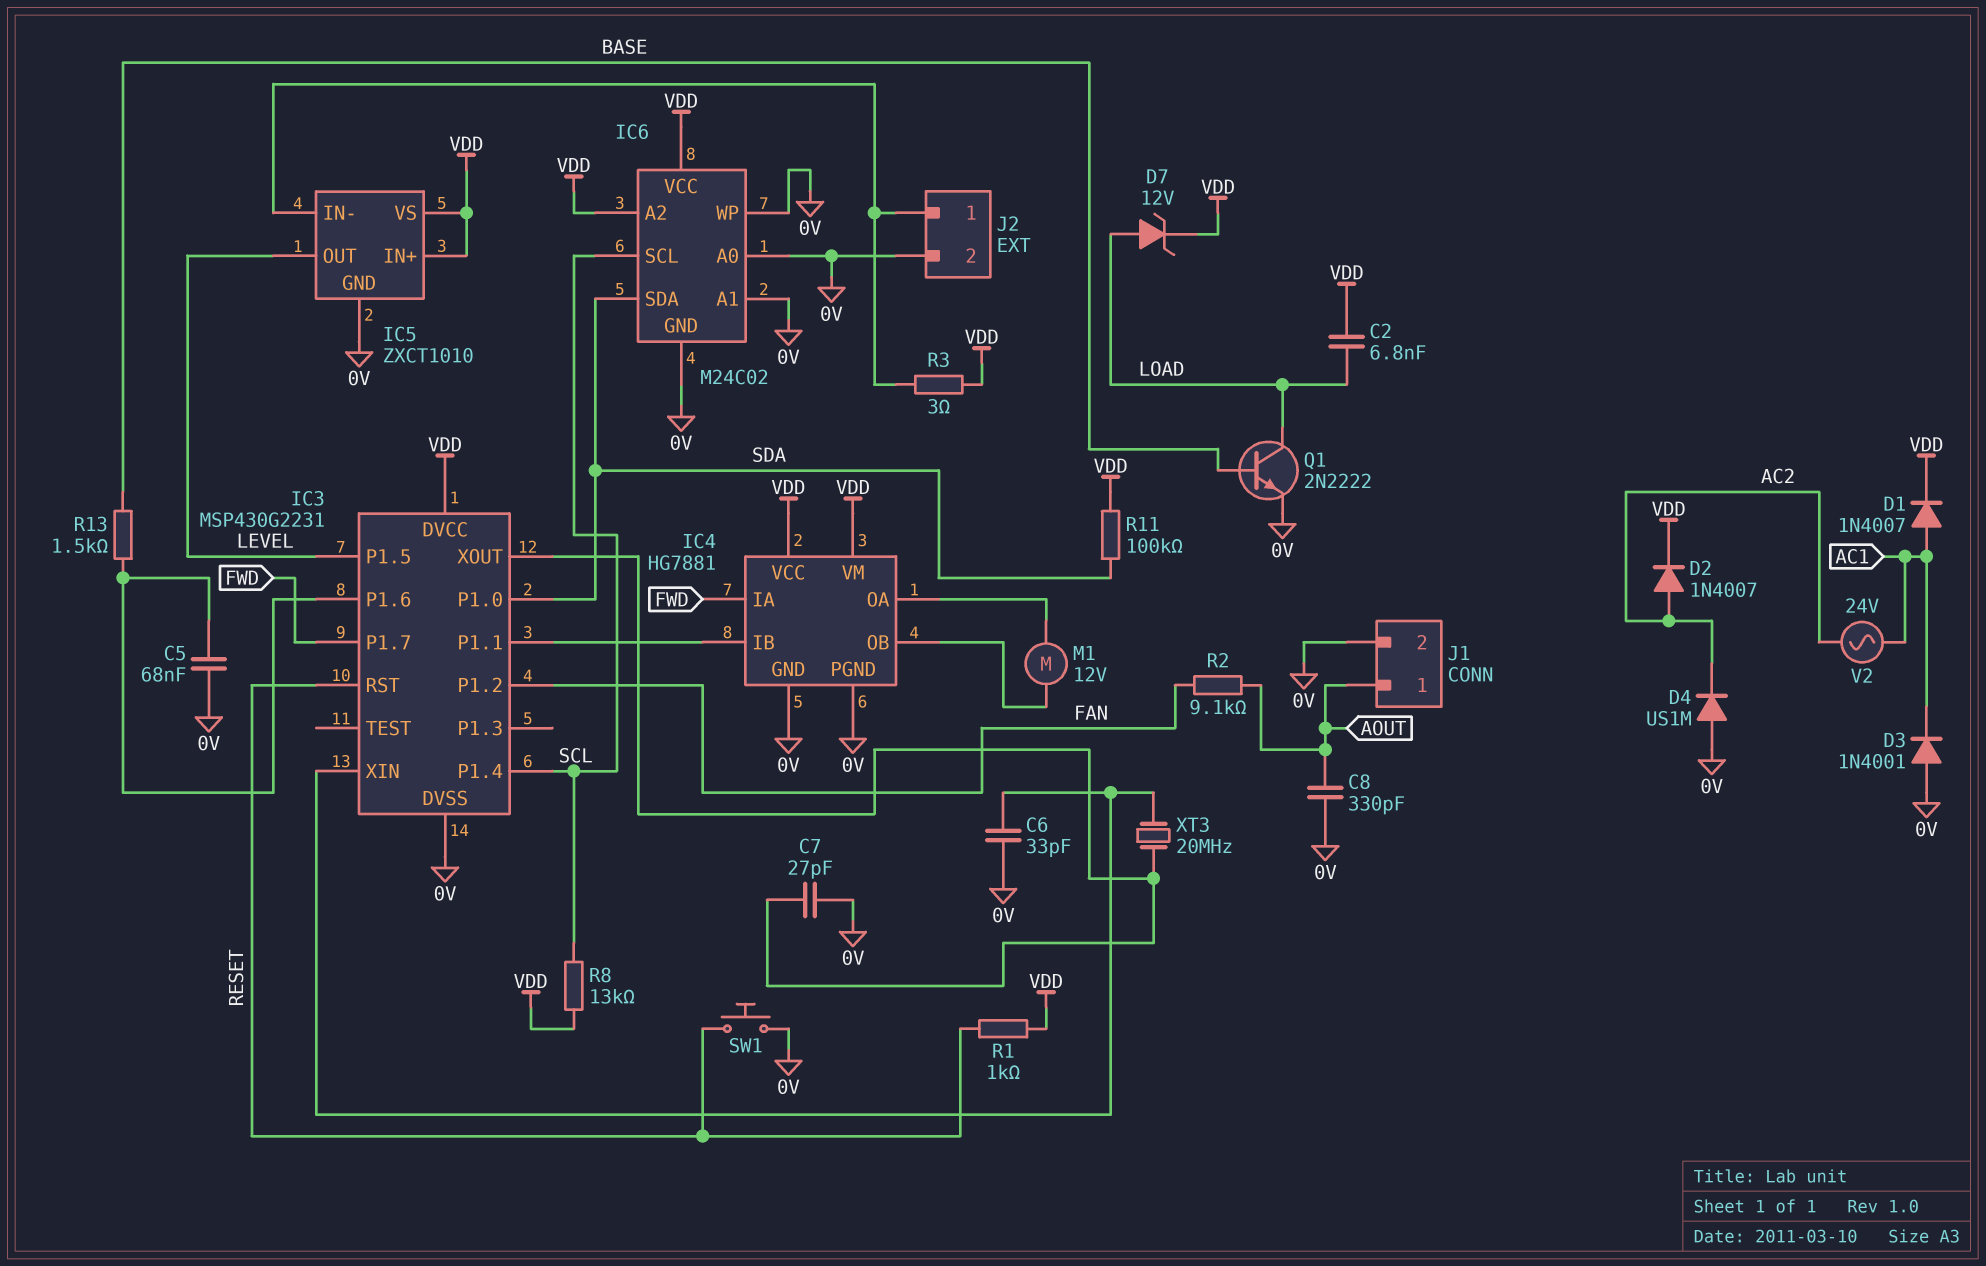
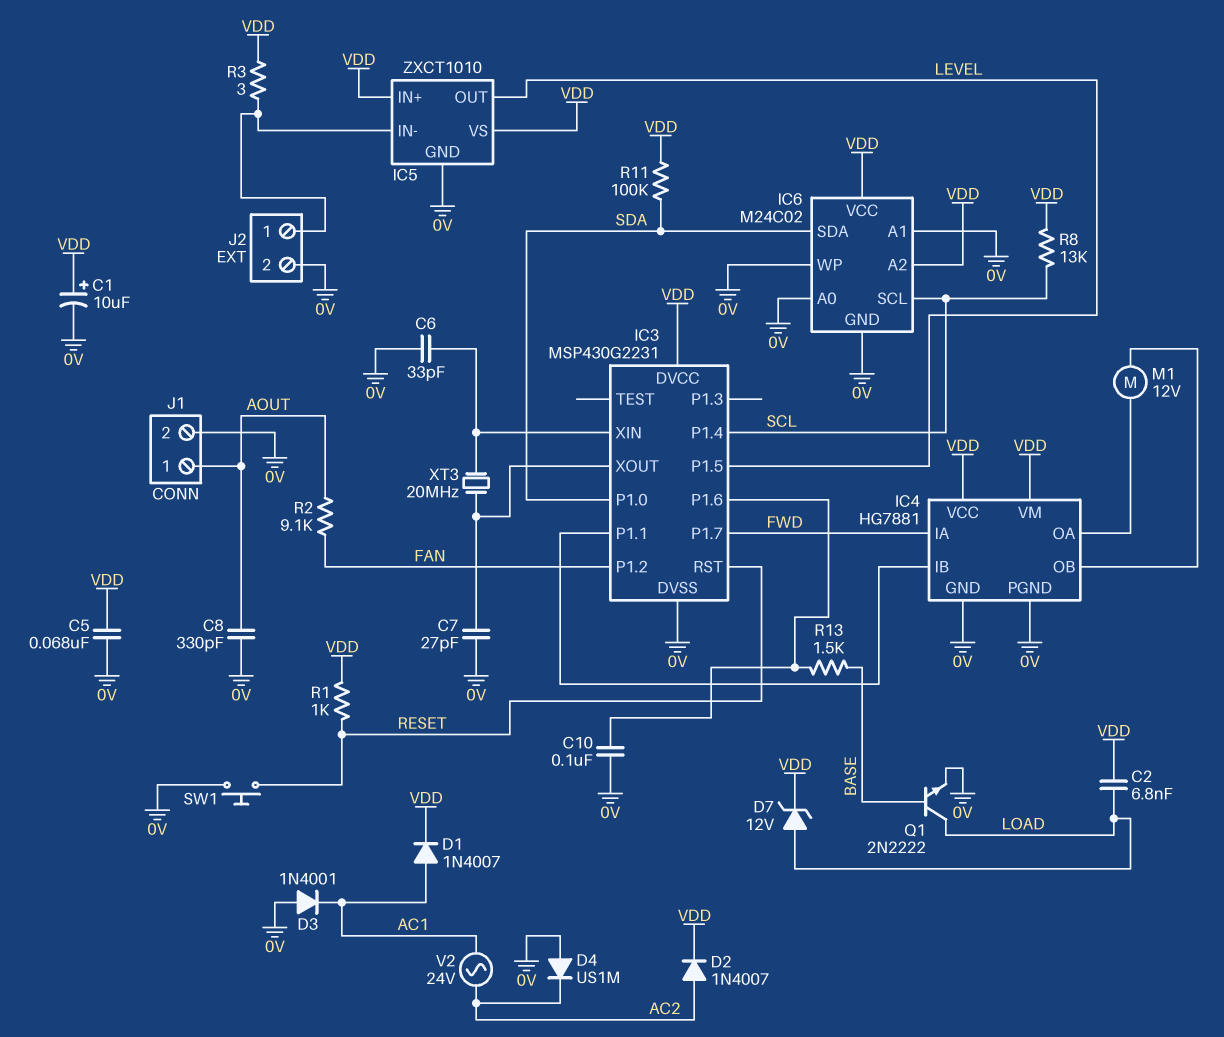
C1: none -> 10uF (plus VDD, minus 0V)
C5: 68nF (0V, IC3/P1.6) -> 68nF (0V, VDD)
C10: none -> 100nF (0V, IC3/P1.6)

